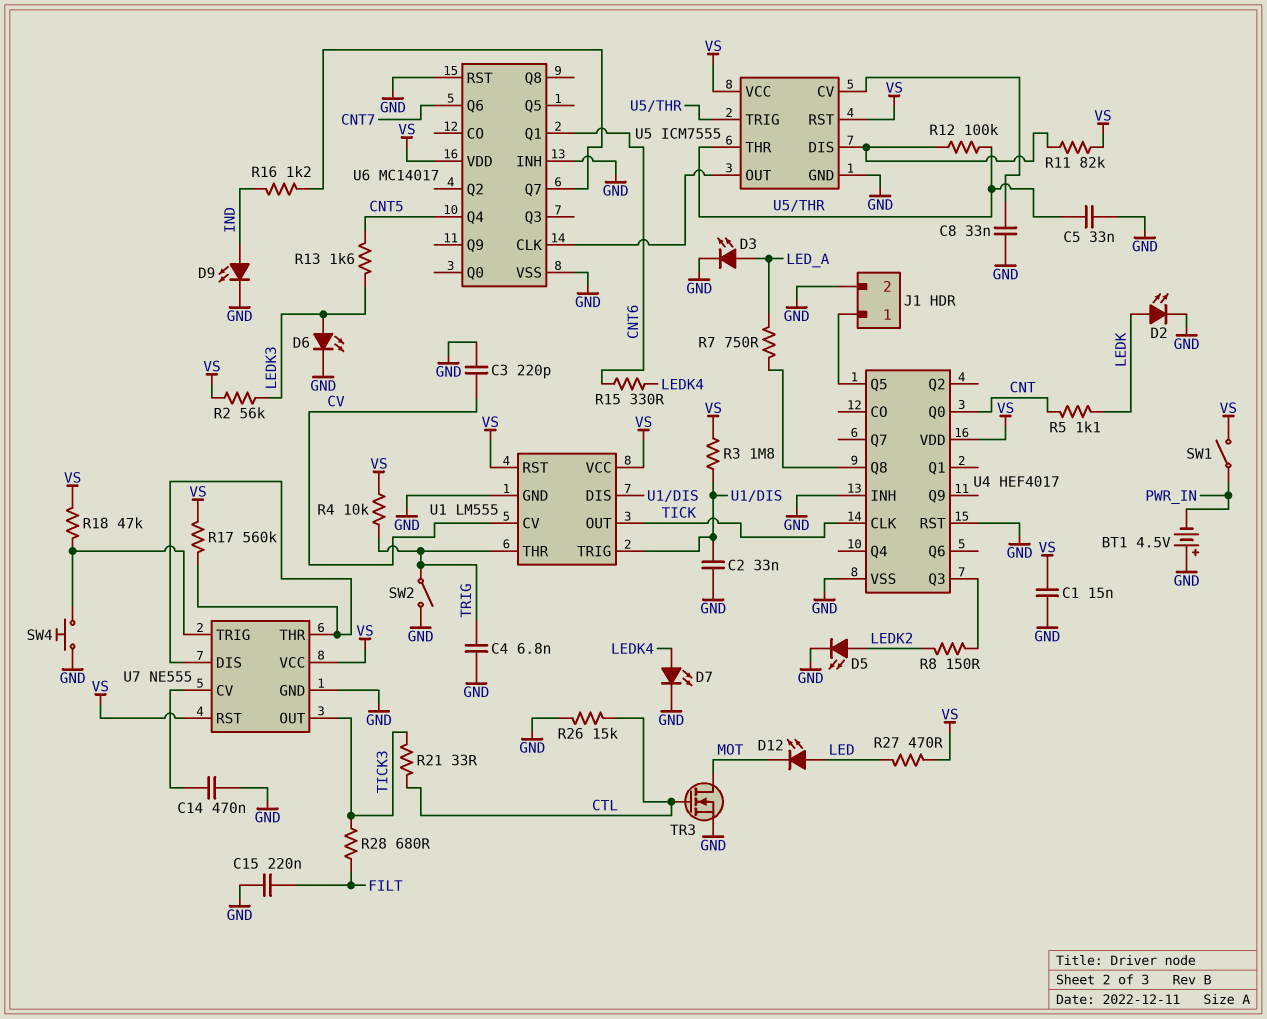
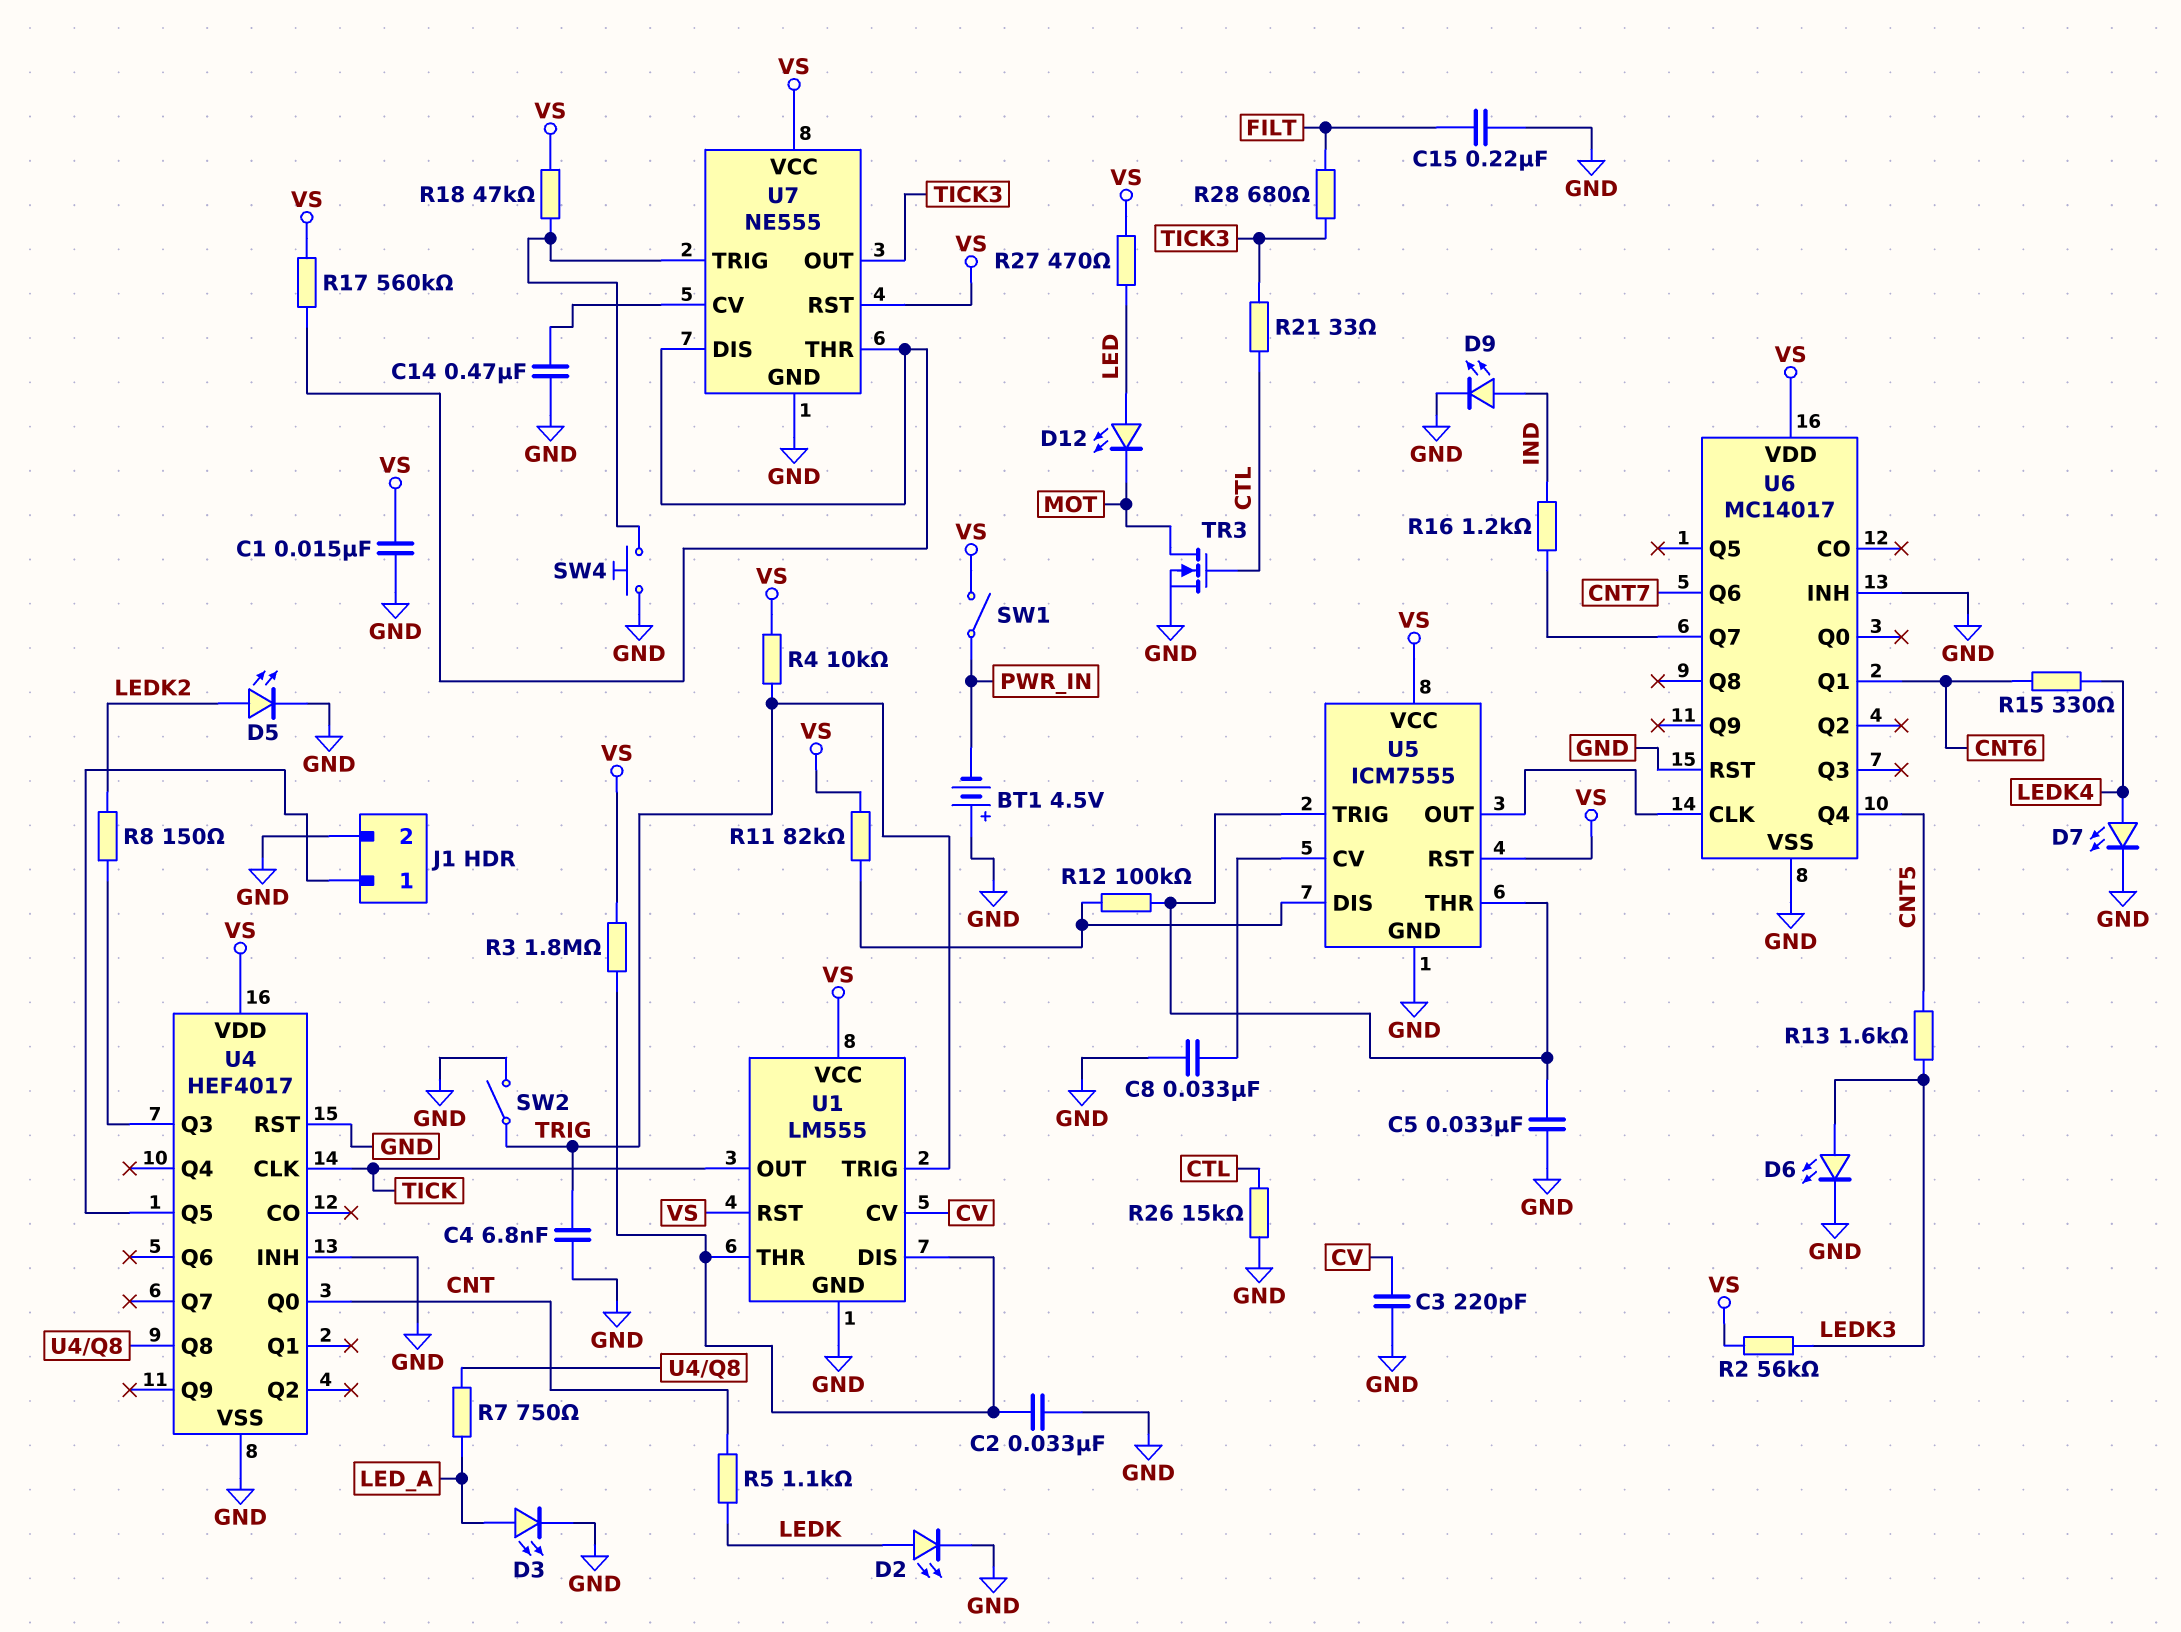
U1 pin THR: TRIG -> U1/DIS
U1 pin TRIG: U1/DIS -> TRIG

